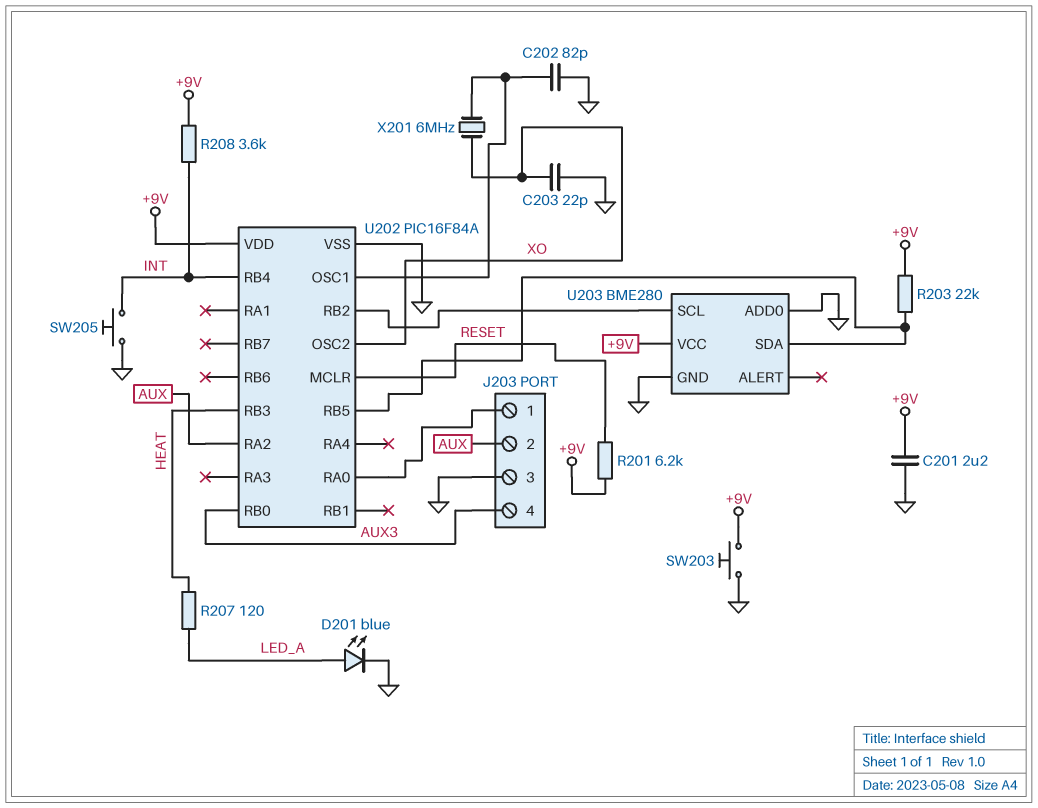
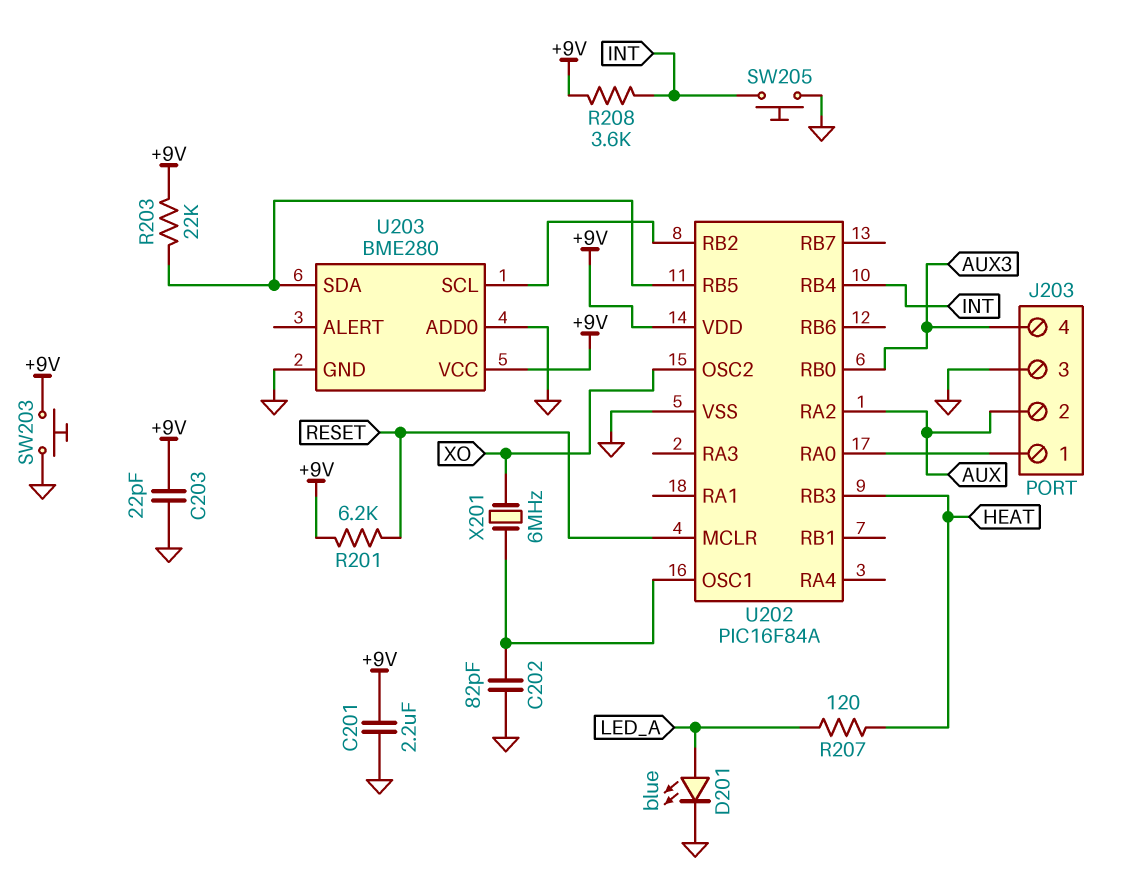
C203: 22pF (GND, XO) -> 22pF (+9V, GND)

